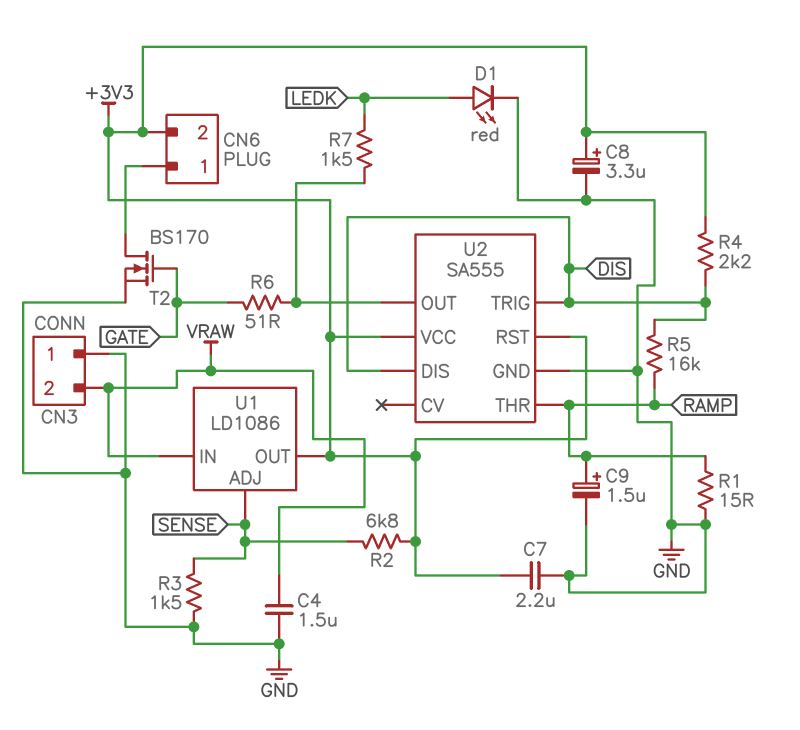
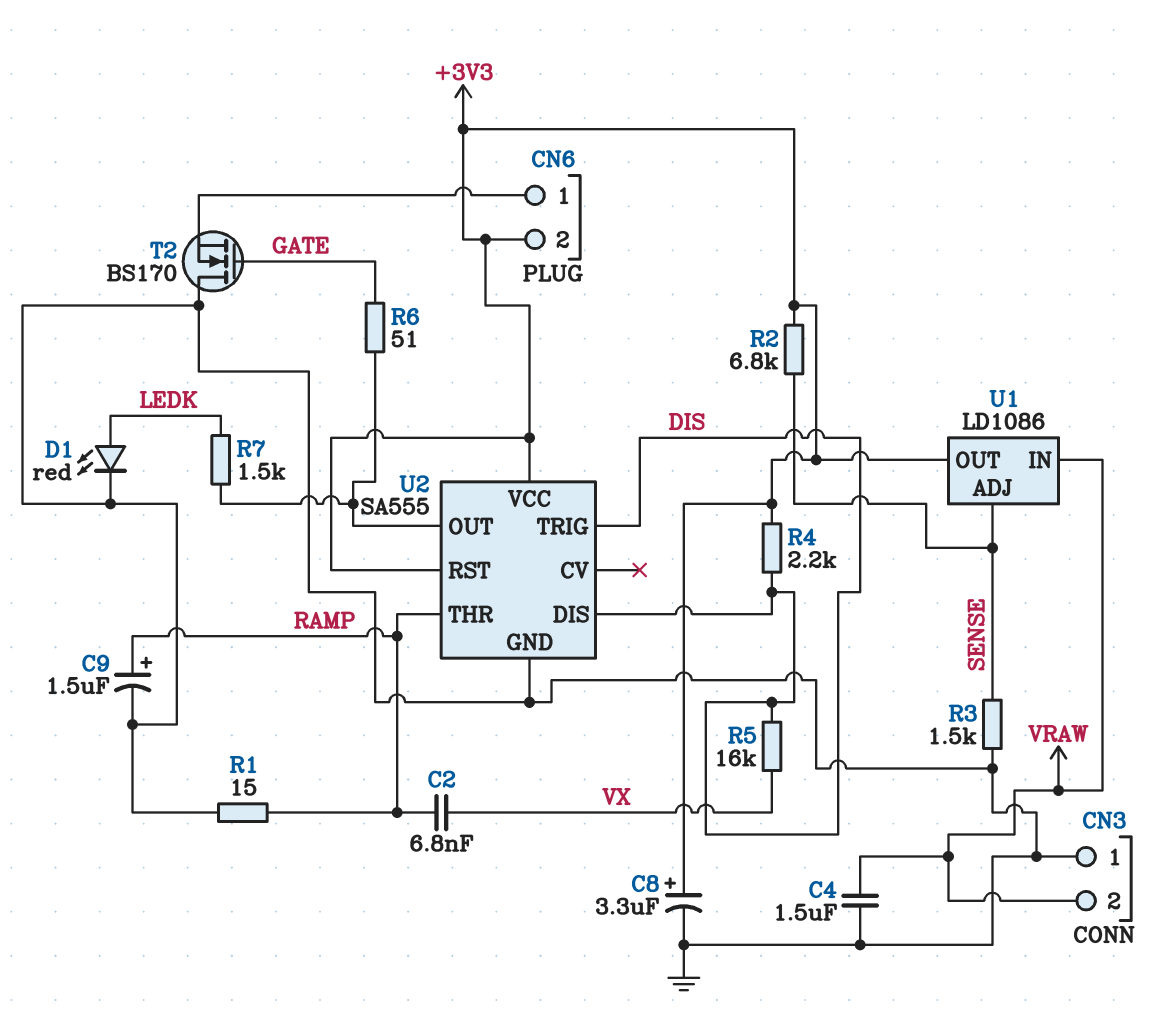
C2: none -> 6.8nF (RAMP, VX)
C7: 2.2uF (+3V3, GND) -> none
R5: 16k (DIS, RAMP) -> 16k (DIS, VX)
T2: NMOS BS170 (G GATE, D CN6/1, S GND) -> NMOS BS170 (G GATE, D GND, S CN6/1)

